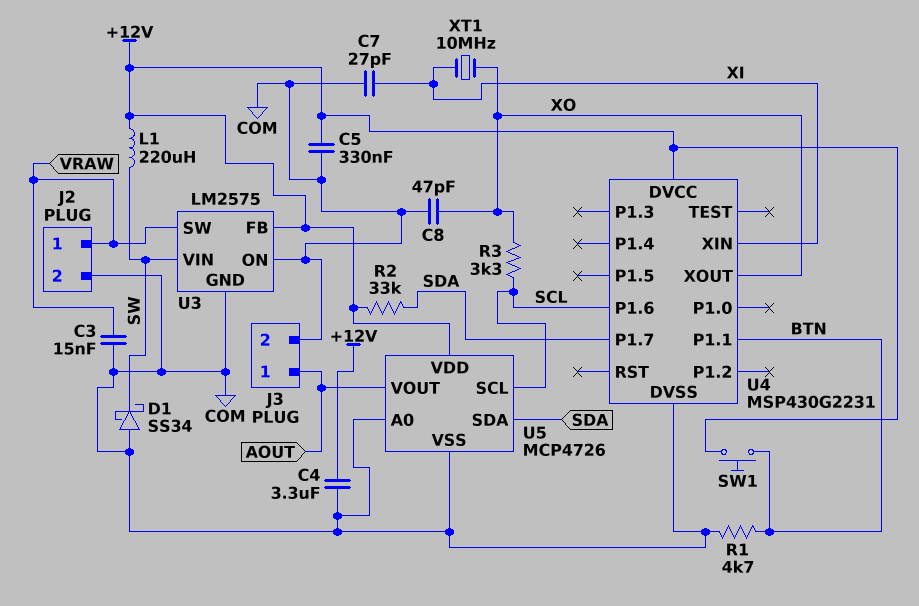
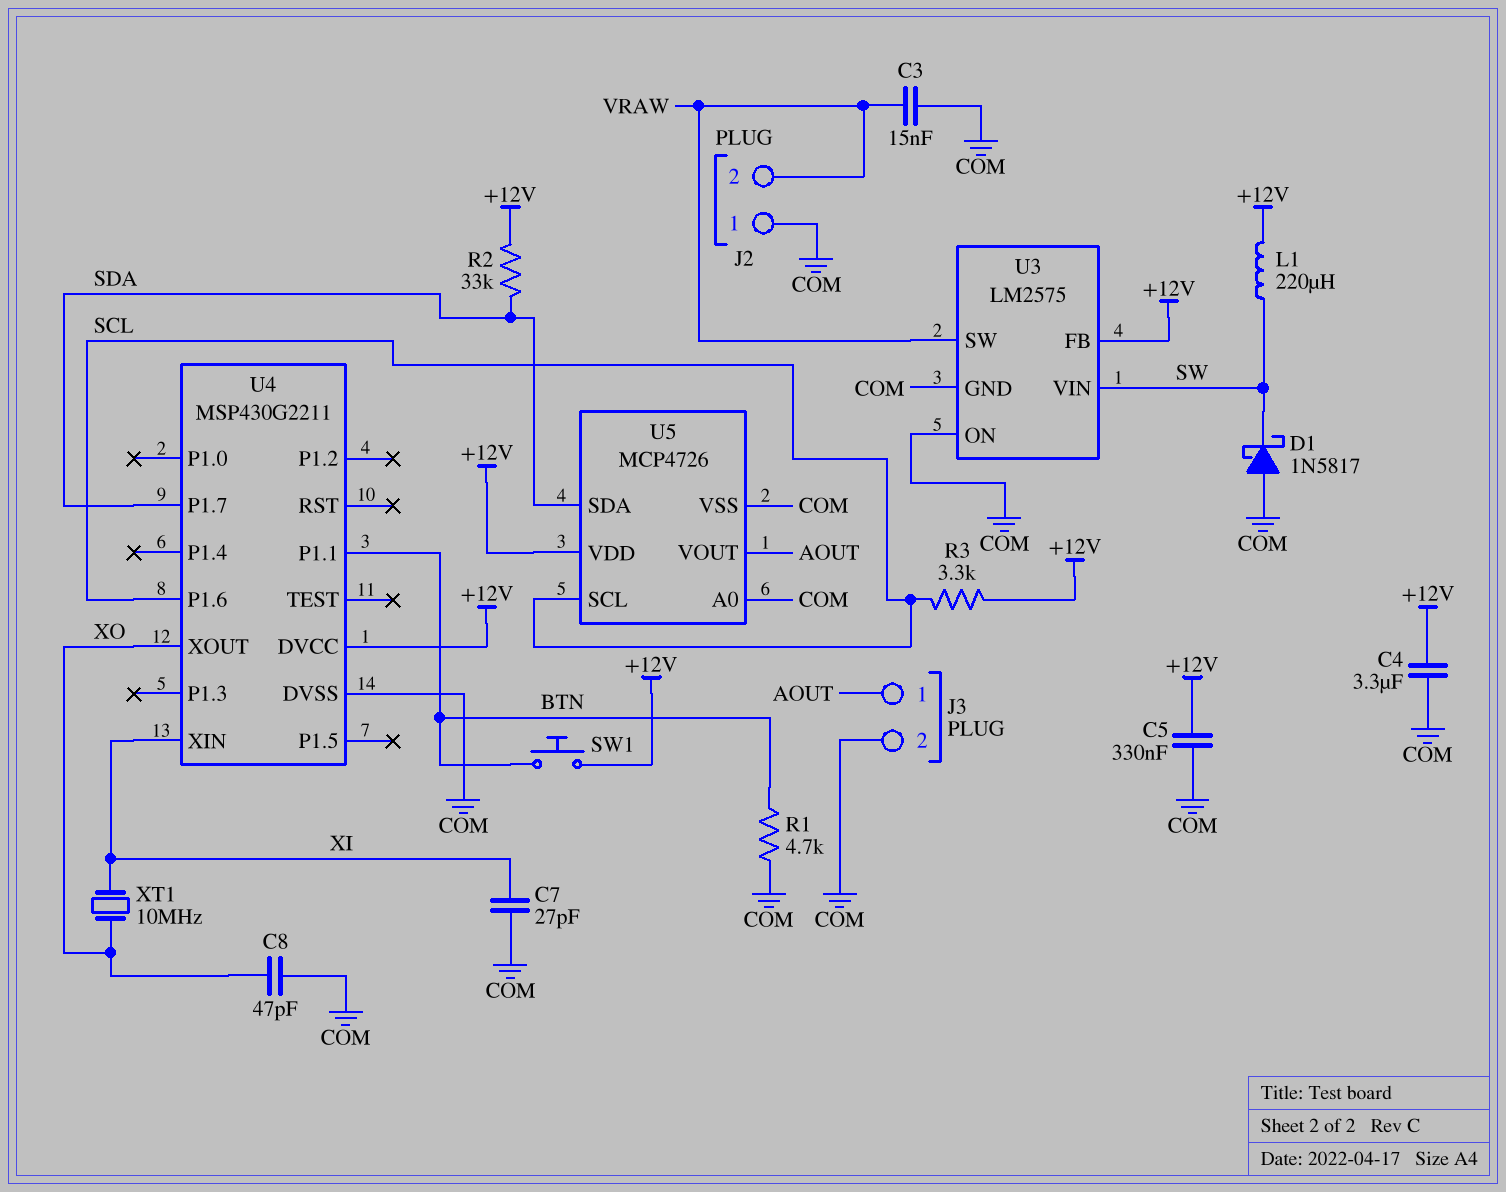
D1: schottky SS34 (A COM, K SW) -> schottky 1N5817 (A COM, K SW)
J2 pin 1: VRAW -> COM
J2 pin 2: COM -> VRAW
R3: 3.3k (SCL, XO) -> 3.3k (+12V, SCL)
U4: MSP430G2231 -> MSP430G2211

